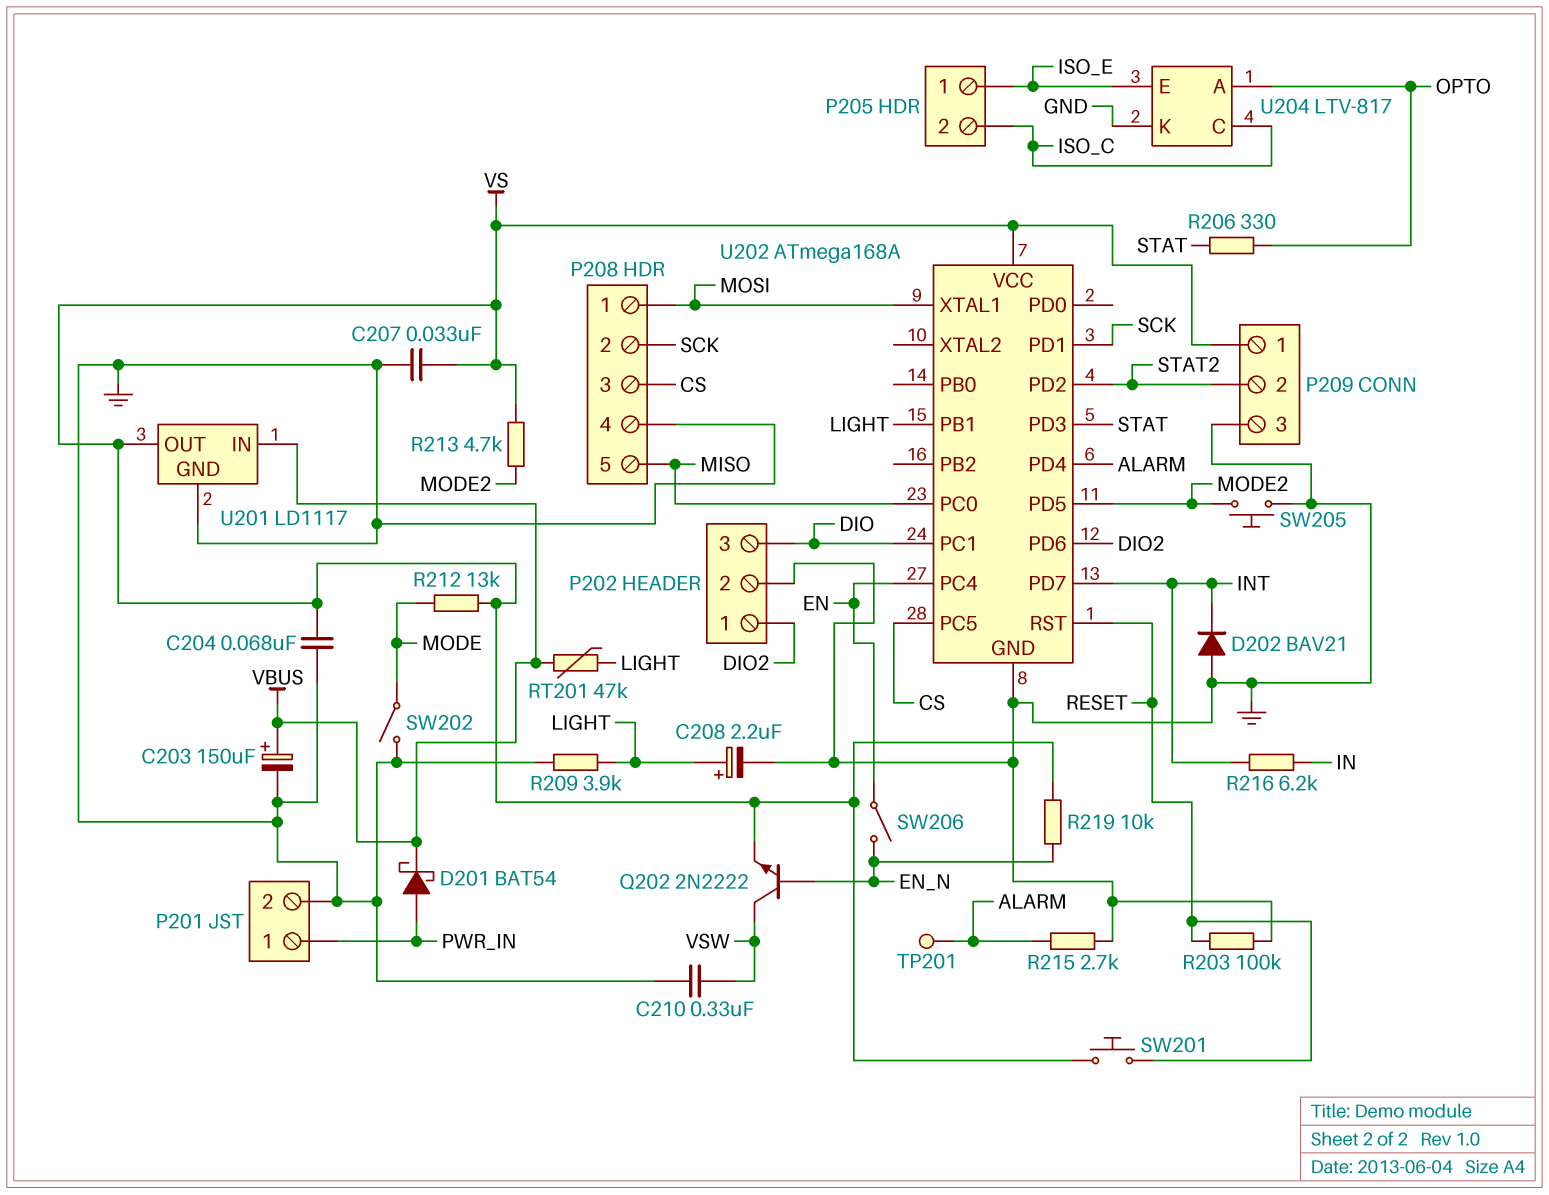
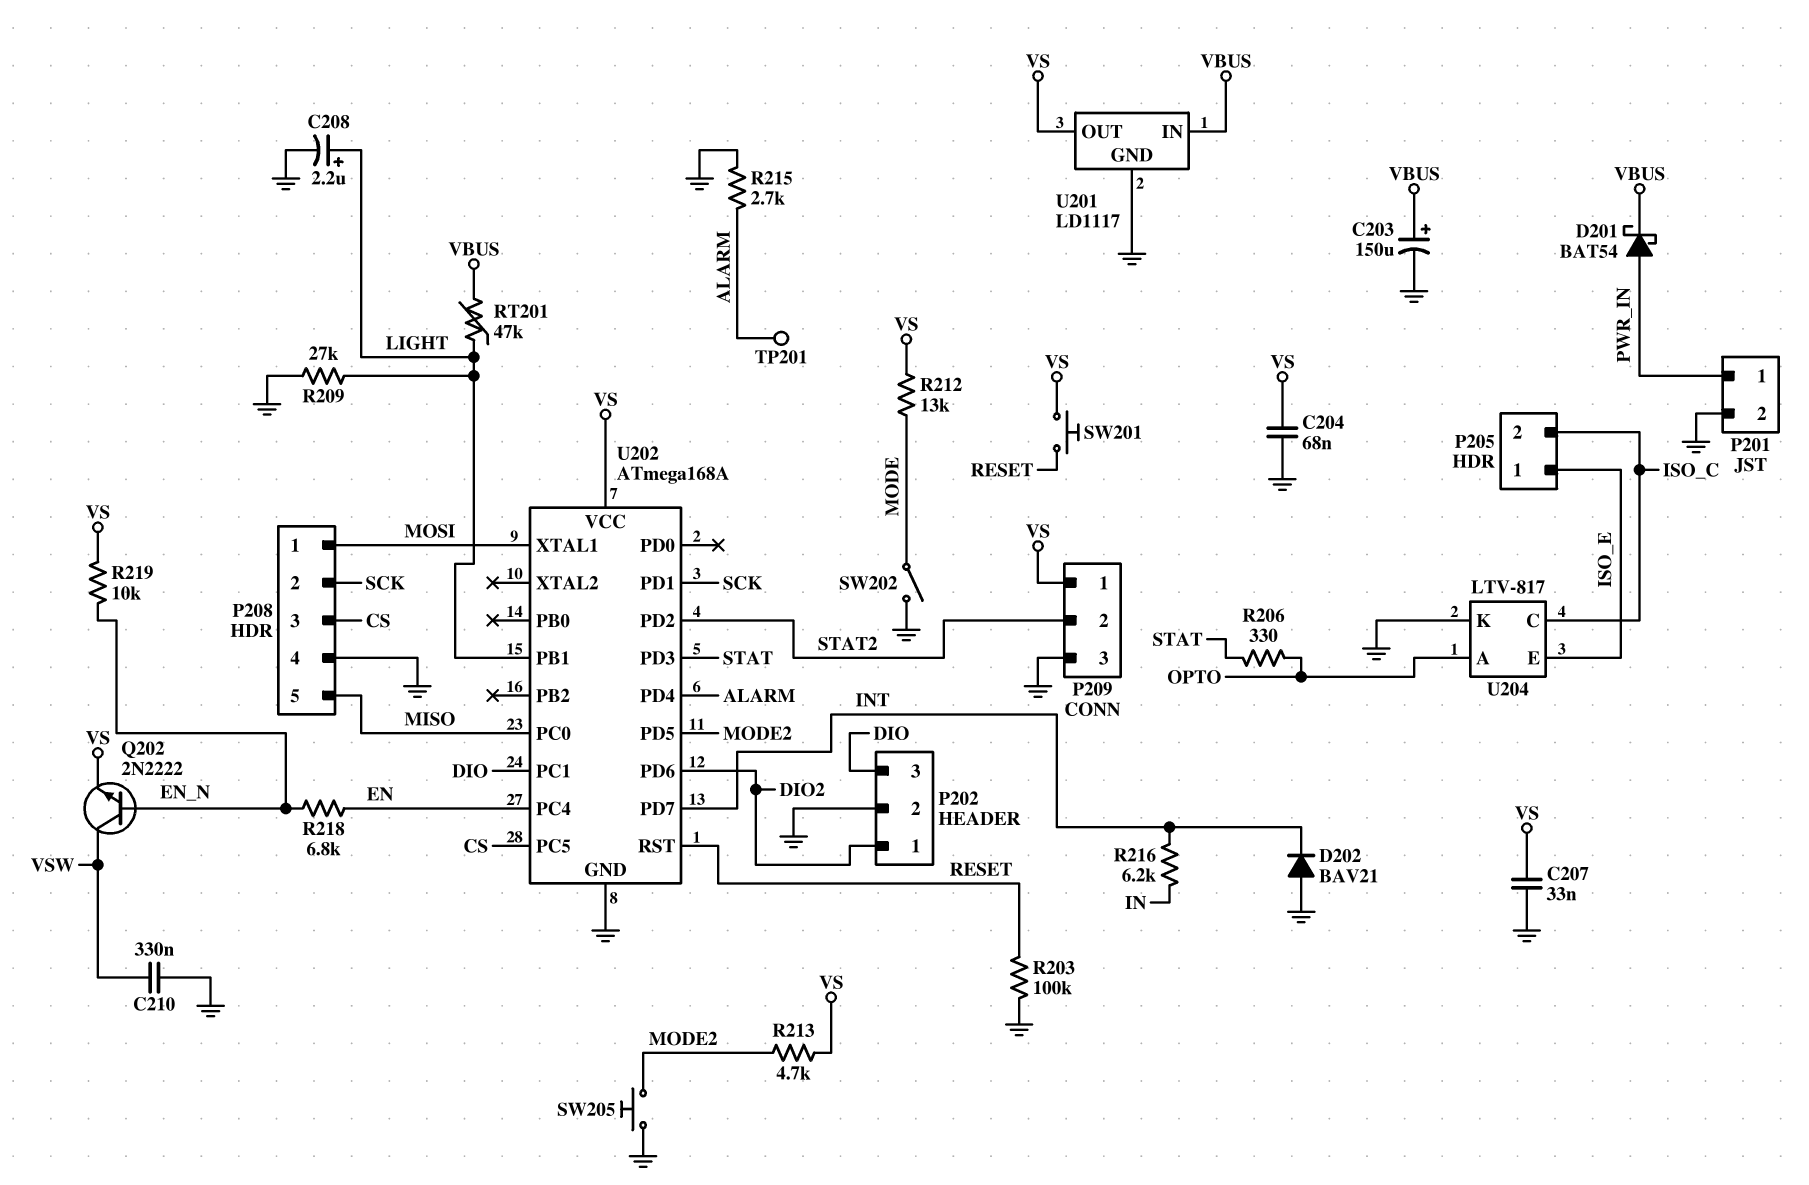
R209: 3.9k (GND, LIGHT) -> 27k (GND, LIGHT)
R218: none -> 6.8k (EN, EN_N)
SW206: switch (EN, EN_N) -> none

